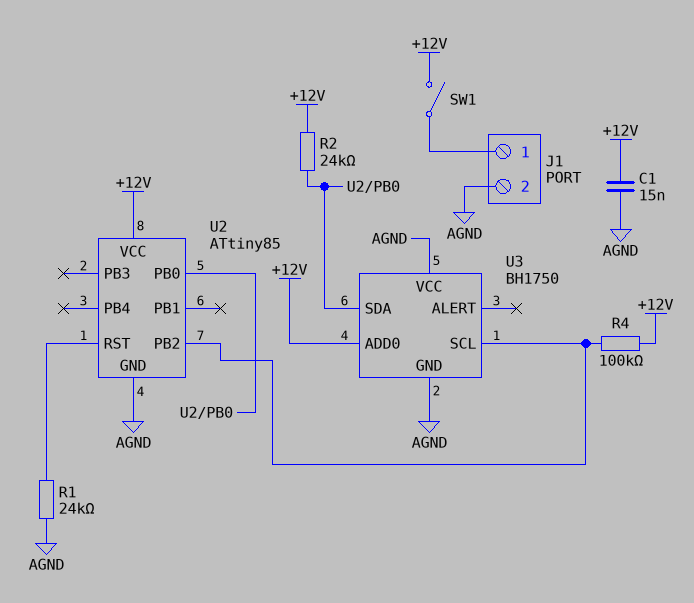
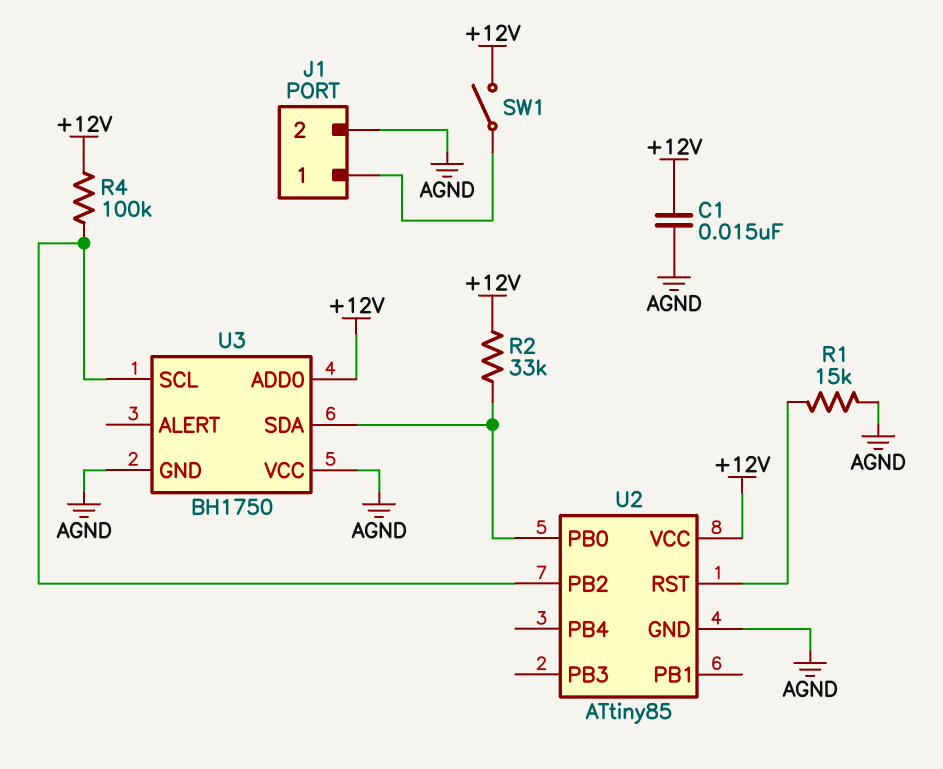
R1: 24k (AGND, U2/RST) -> 15k (AGND, U2/RST)
R2: 24k (+12V, U2/PB0) -> 33k (+12V, U2/PB0)

